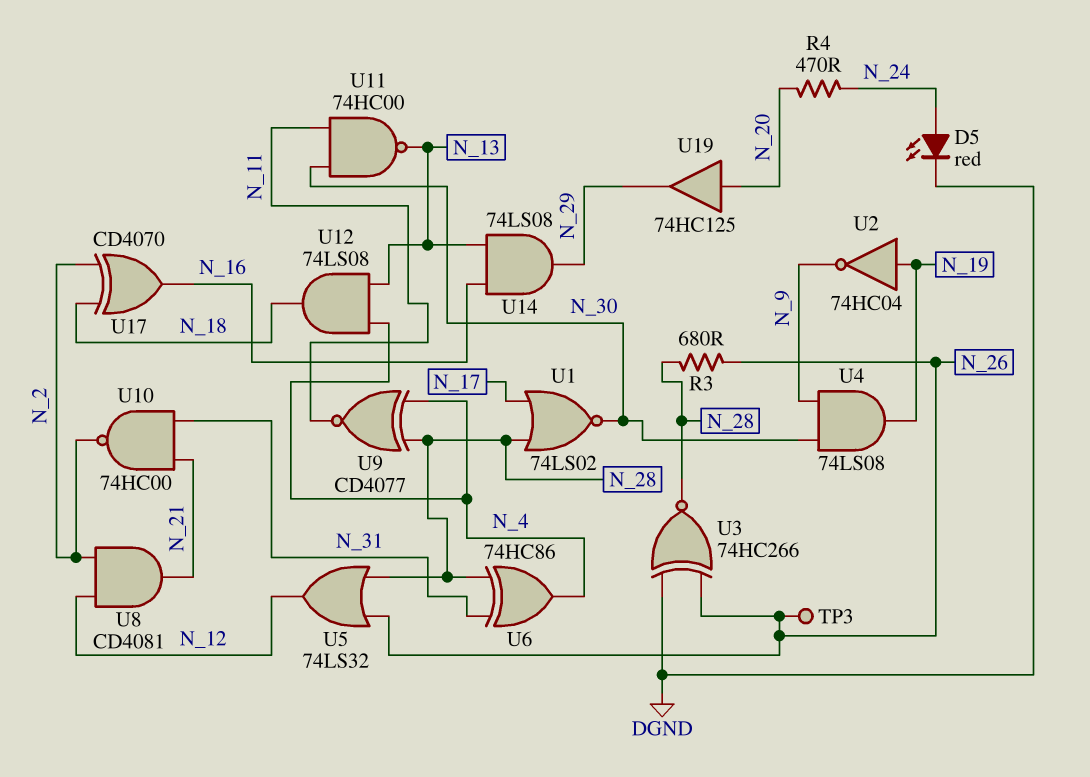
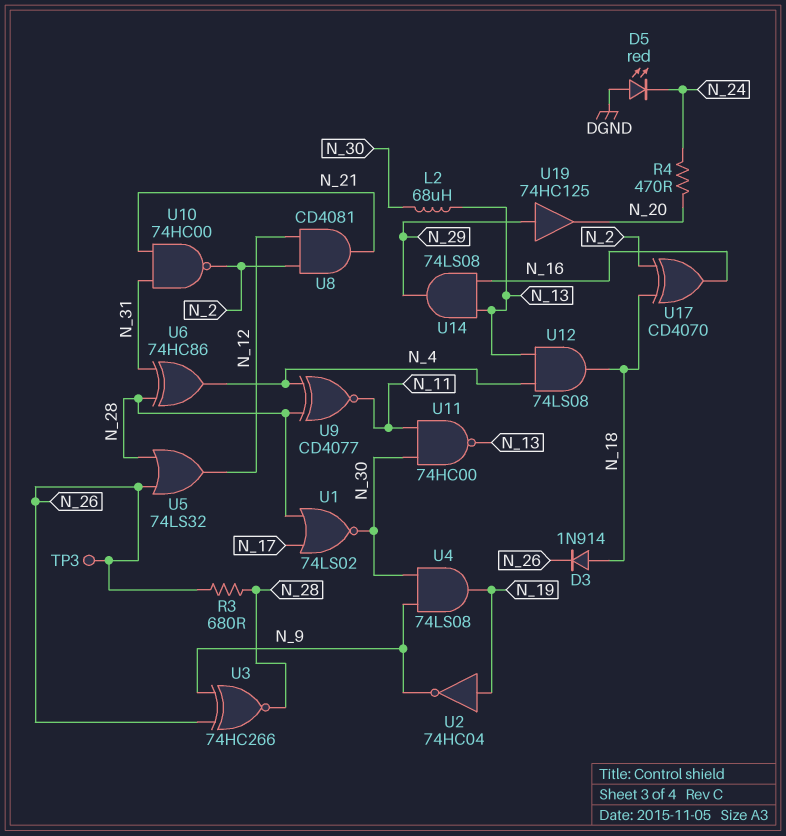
D3: none -> diode 1N914 (A N_18, K N_26)
D5: LED red (A N_24, K DGND) -> LED red (A DGND, K N_24)
L2: none -> 68uH (N_13, N_30)
U3: XNOR 74HC266 (in DGND, in N_26, out N_28) -> XNOR 74HC266 (in N_9, in N_26, out N_28)
U19: buffer 74HC125 (in N_20, out N_29) -> buffer 74HC125 (in N_29, out N_20)

